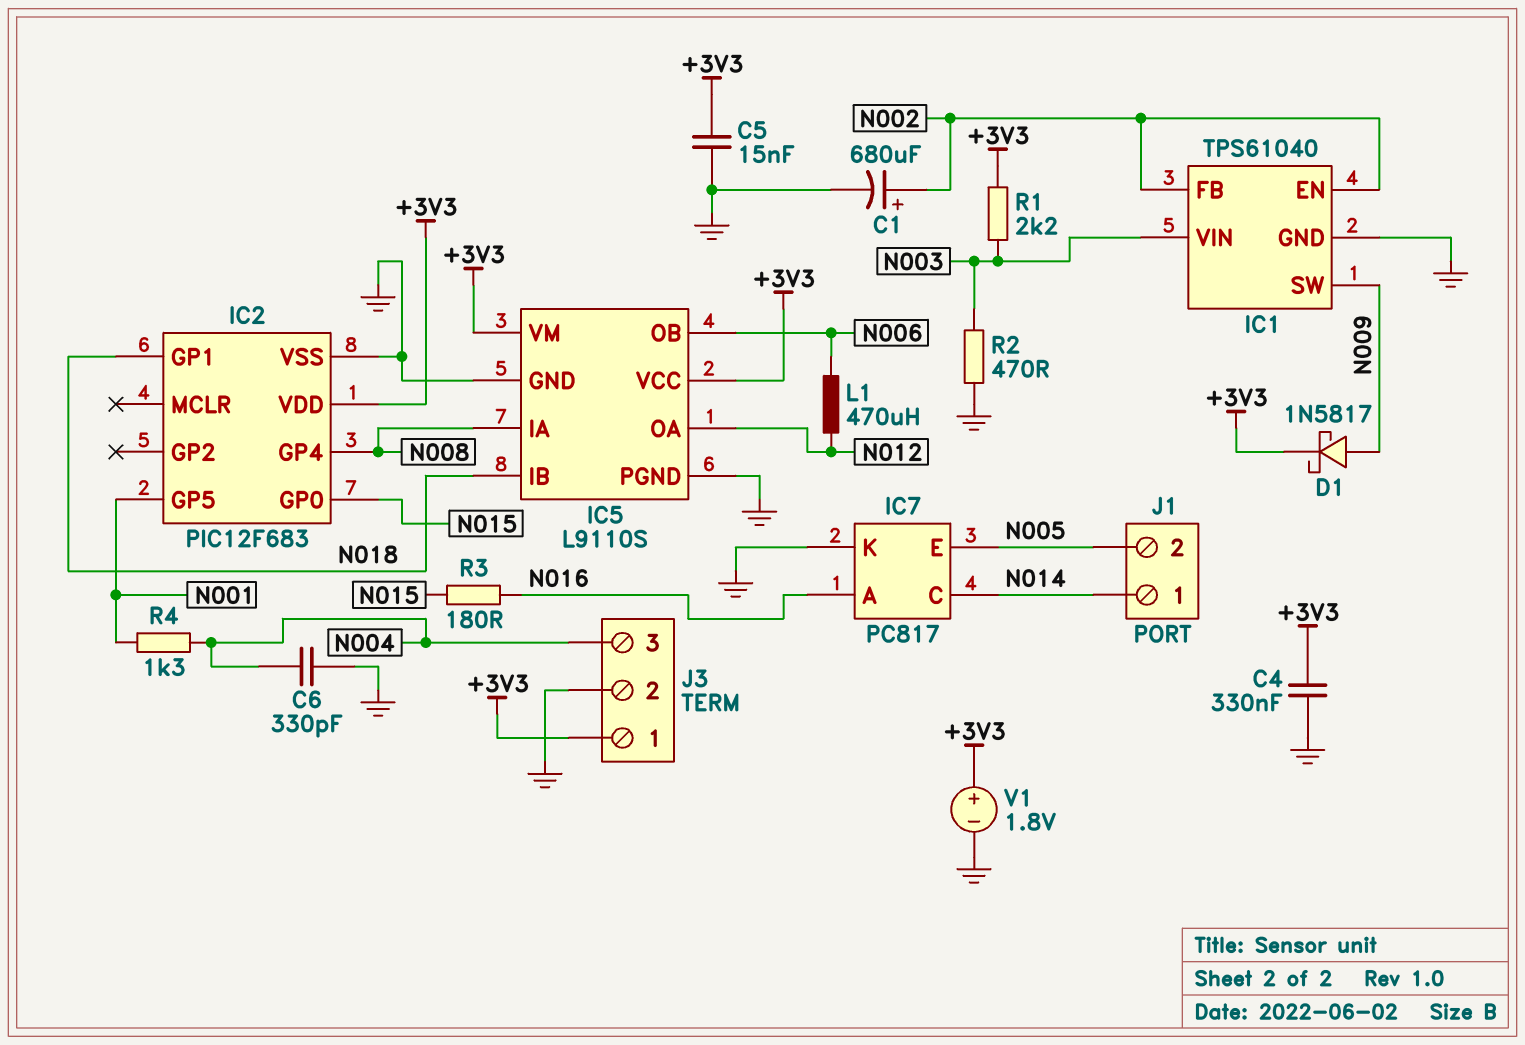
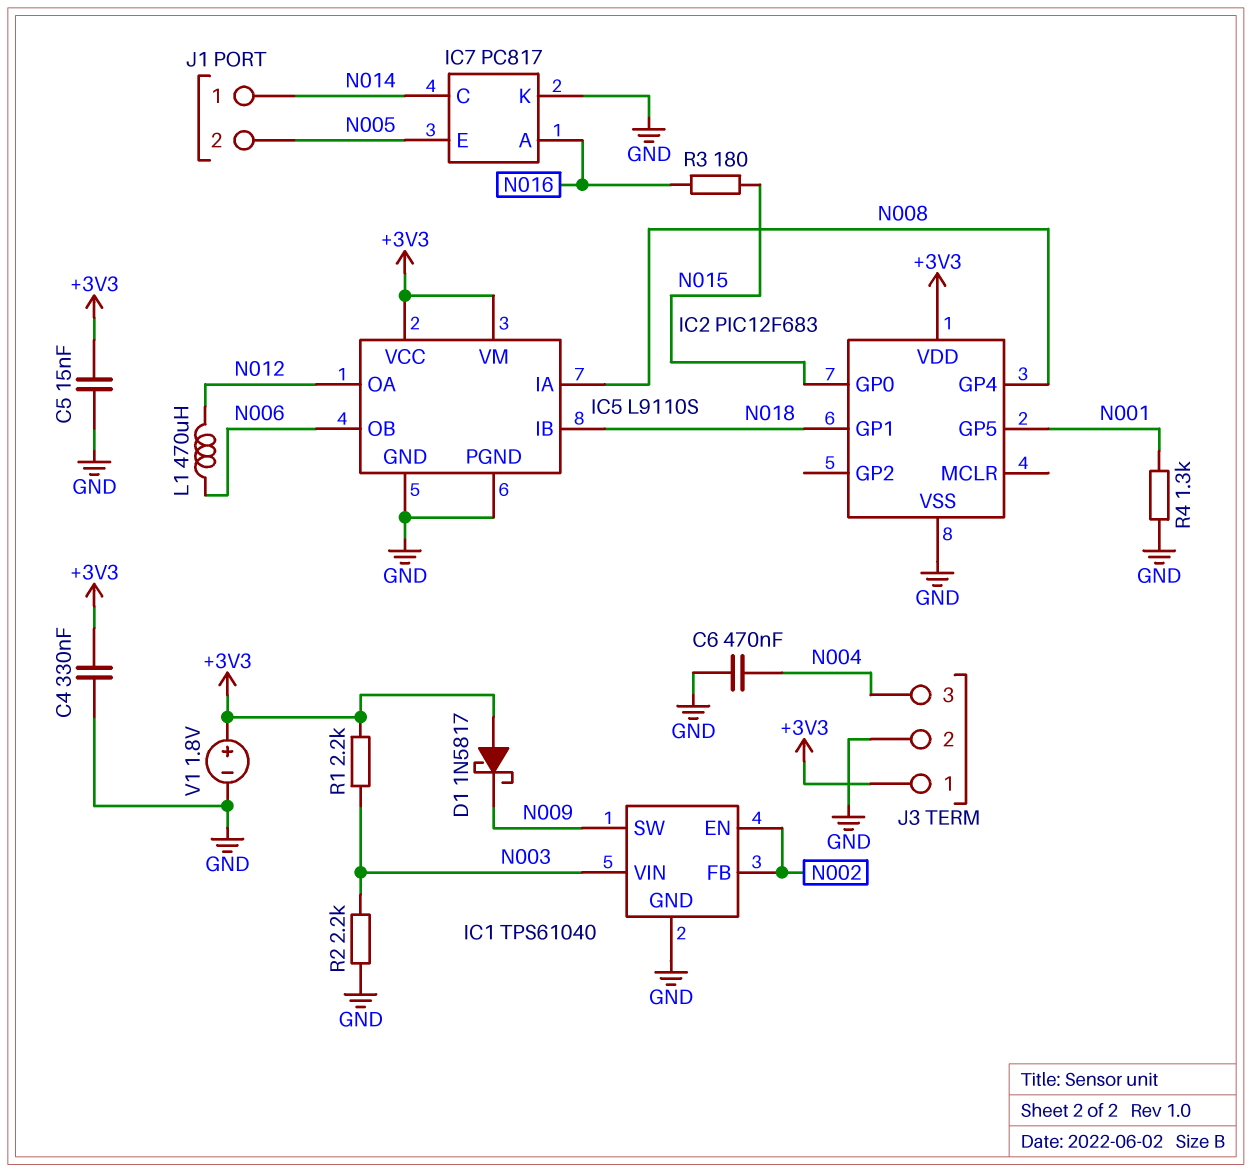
C1: 680uF (plus N002, minus GND) -> none
C6: 330pF (GND, N004) -> 470nF (GND, N004)
D1: schottky 1N5817 (A N009, K +3V3) -> schottky 1N5817 (A +3V3, K N009)
R2: 470 (GND, N003) -> 2.2k (GND, N003)
R4: 1.3k (N001, N004) -> 1.3k (GND, N001)

